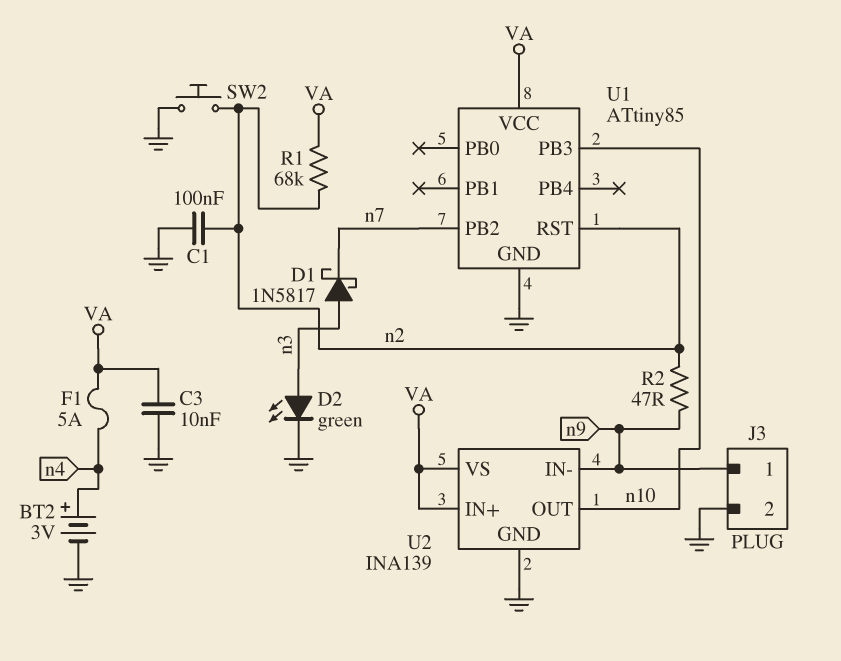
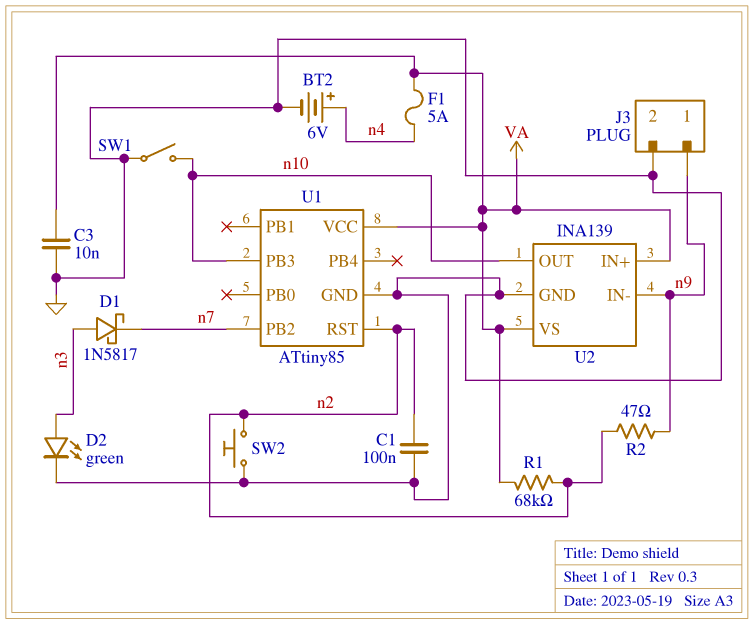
BT2: 3V (plus n4, minus GND) -> 6V (plus n4, minus GND)
SW1: none -> switch (GND, n10)

